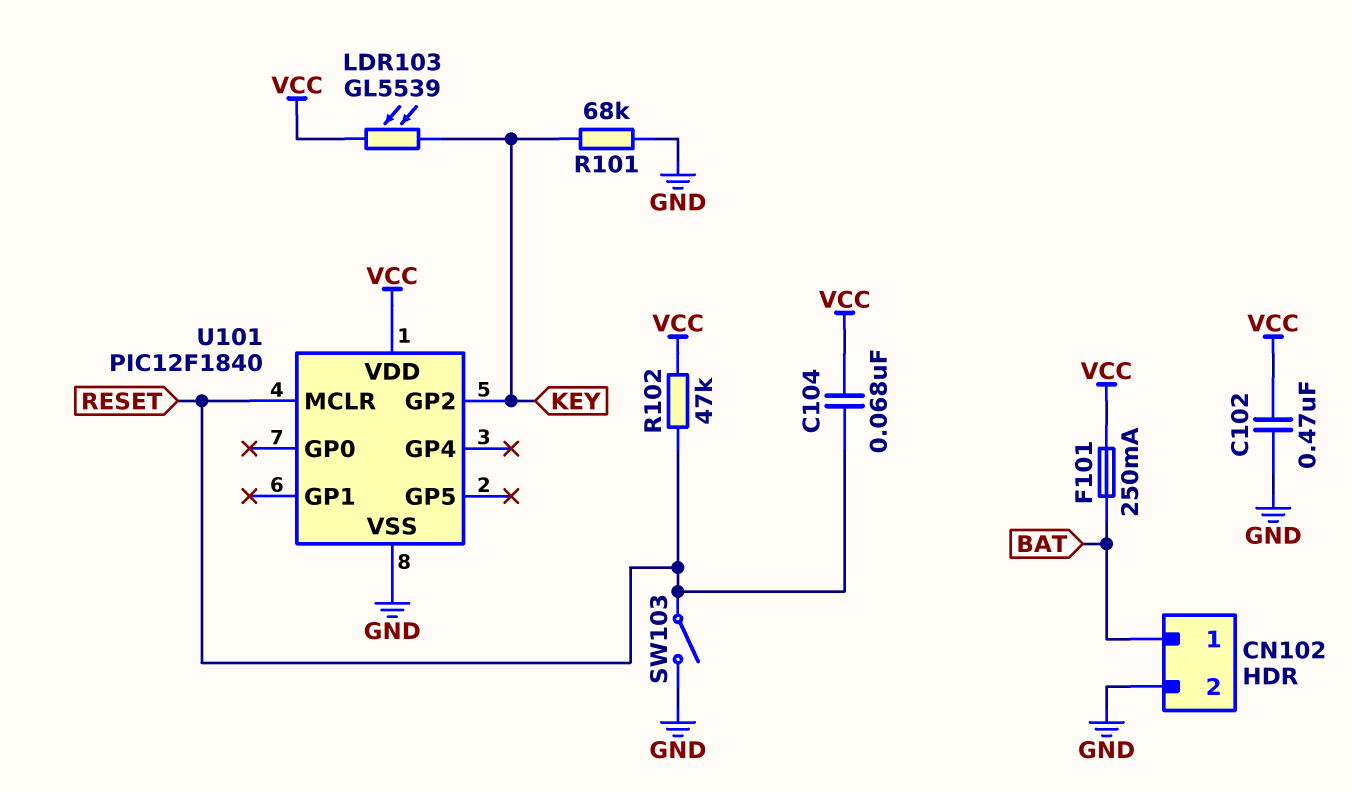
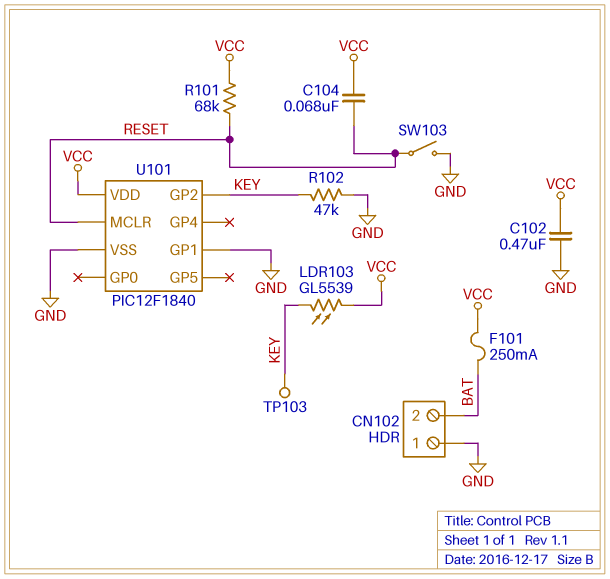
CN102 pin 1: BAT -> GND
CN102 pin 2: GND -> BAT
R101: 68k (GND, KEY) -> 68k (RESET, VCC)
R102: 47k (RESET, VCC) -> 47k (GND, KEY)
TP103: none -> test point (KEY)
U101 pin GP1: none -> GND

